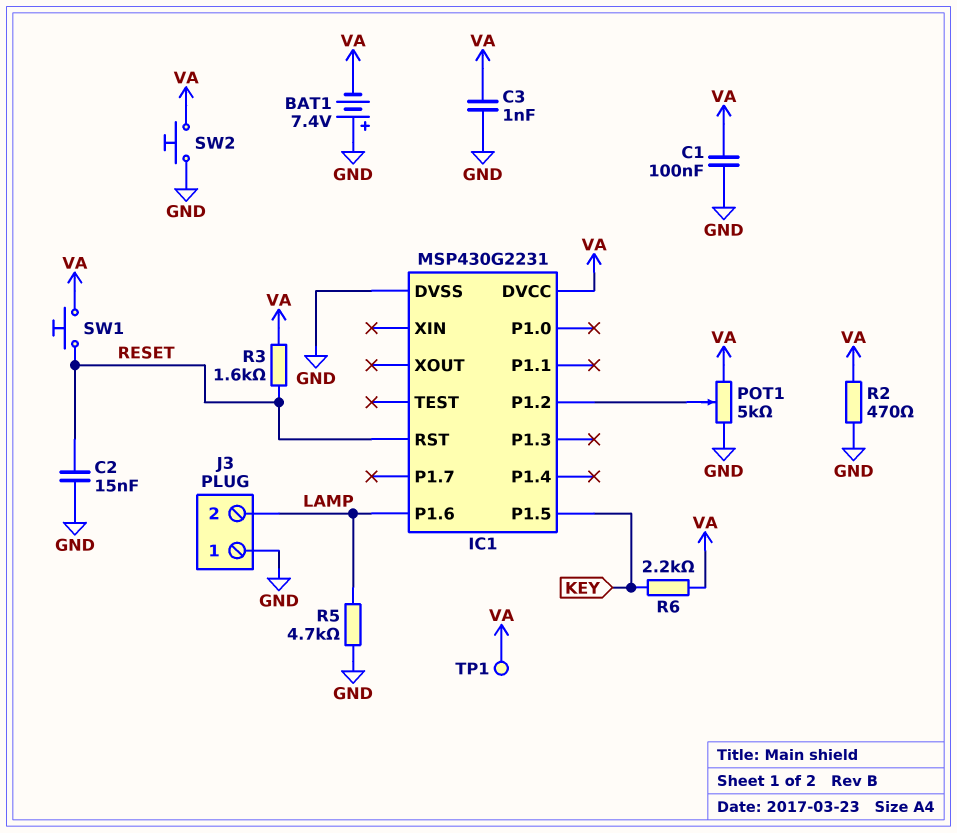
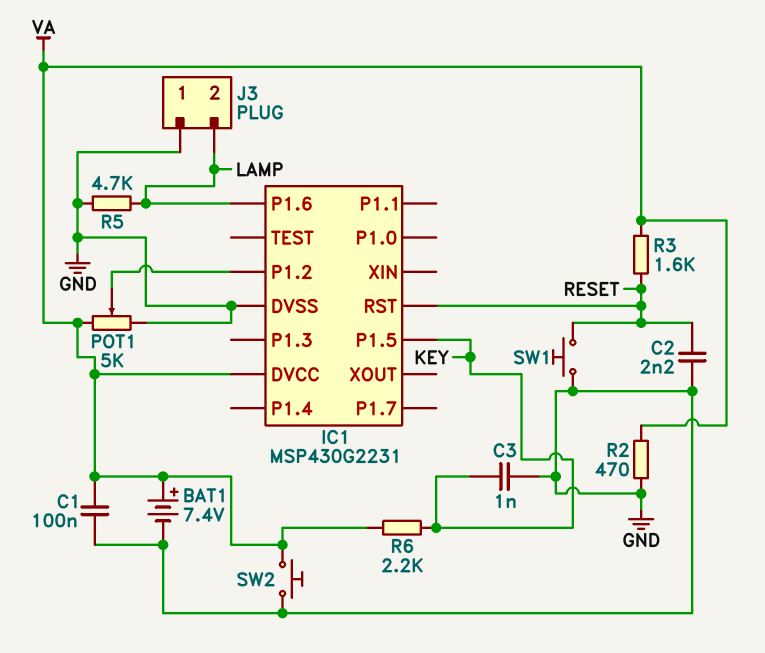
BAT1: 7.4V (plus GND, minus VA) -> 7.4V (plus VA, minus GND)
C2: 15nF (GND, RESET) -> 2.2nF (GND, RESET)
C3: 1nF (GND, VA) -> 1nF (GND, KEY)
SW1: button (RESET, VA) -> button (GND, RESET)
TP1: test point (VA) -> none

